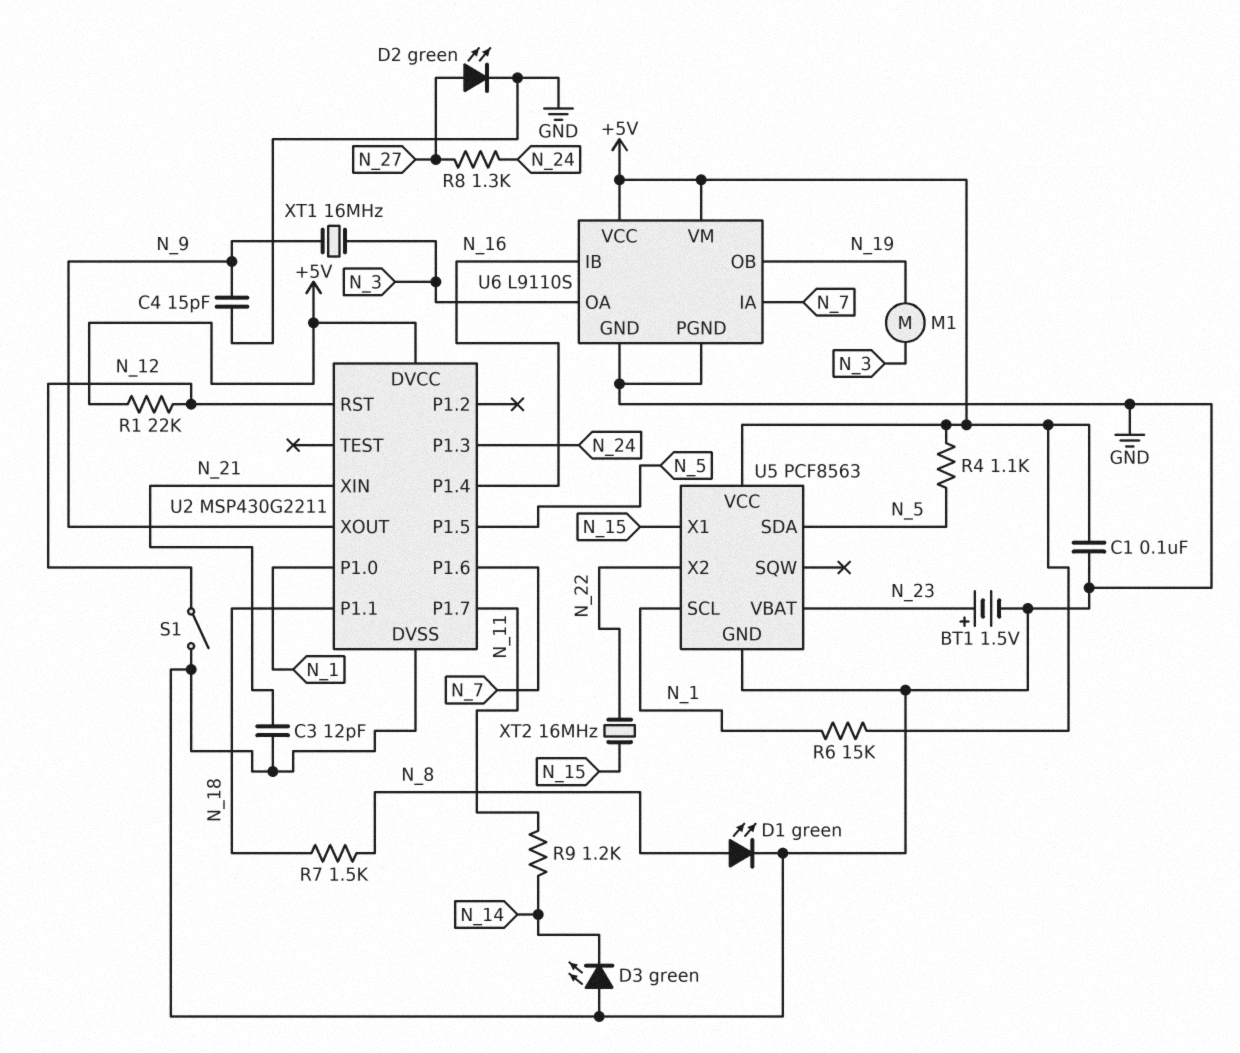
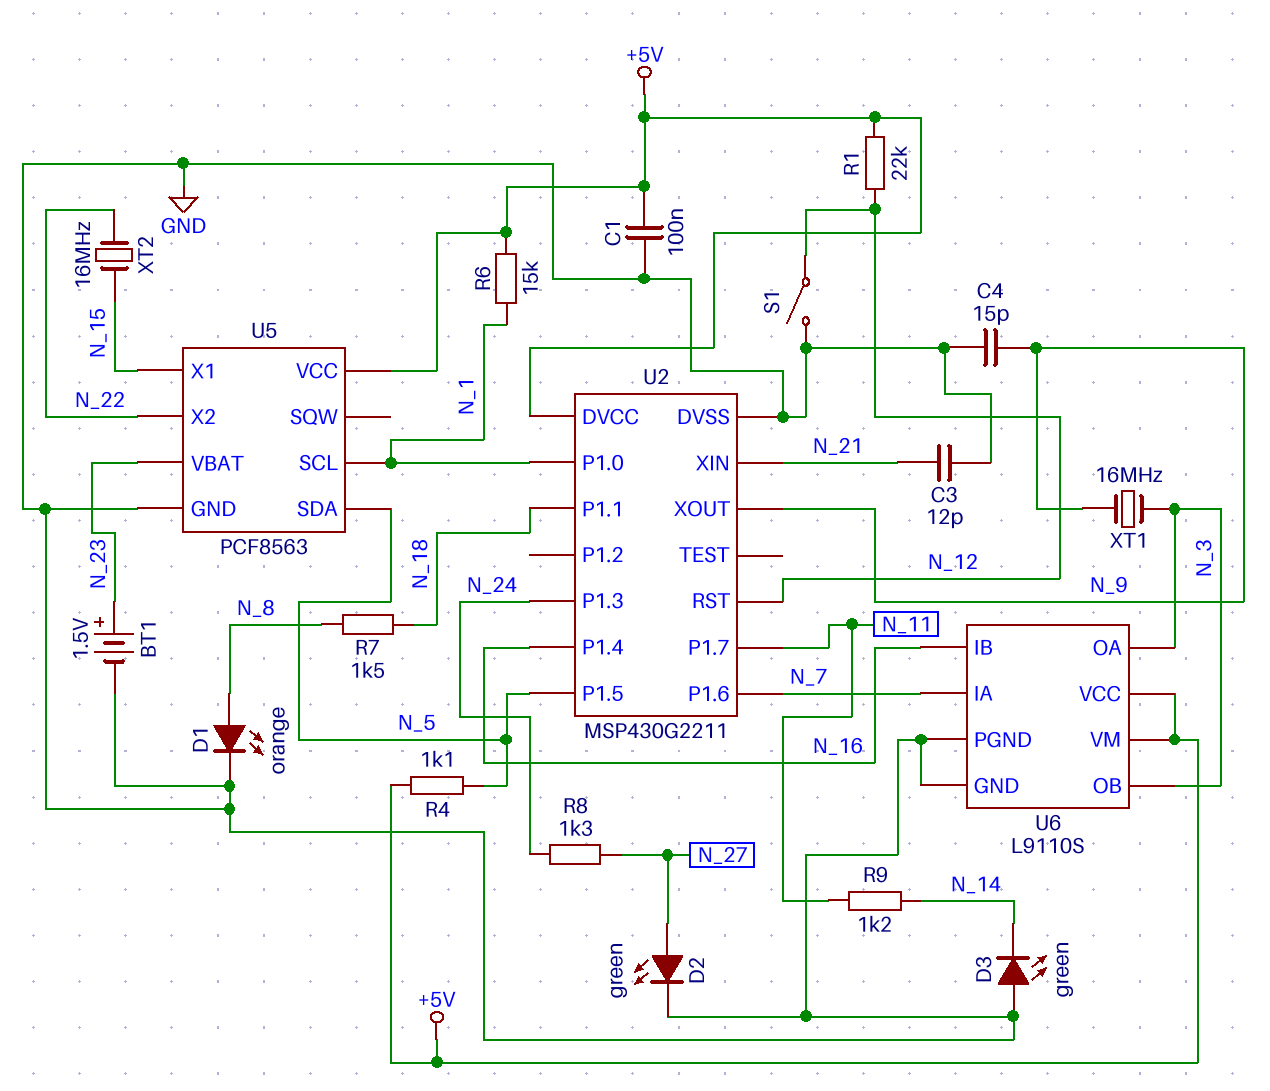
D1: LED green (A N_8, K GND) -> LED orange (A N_8, K GND)
M1: motor (N_3, N_19) -> none
U6 pin OB: N_19 -> N_3

